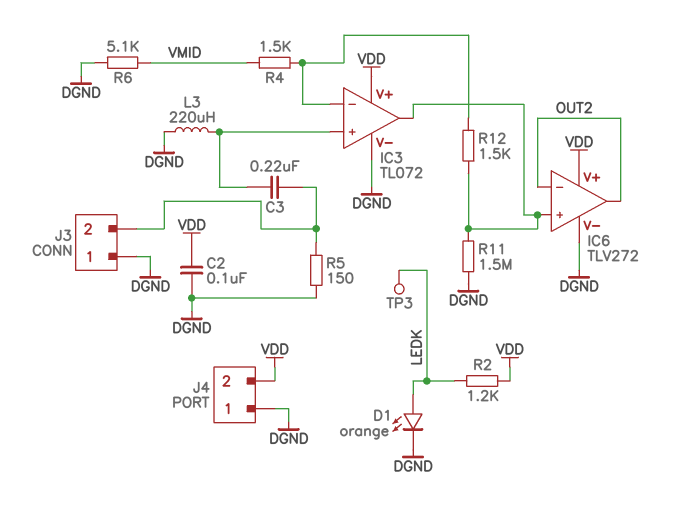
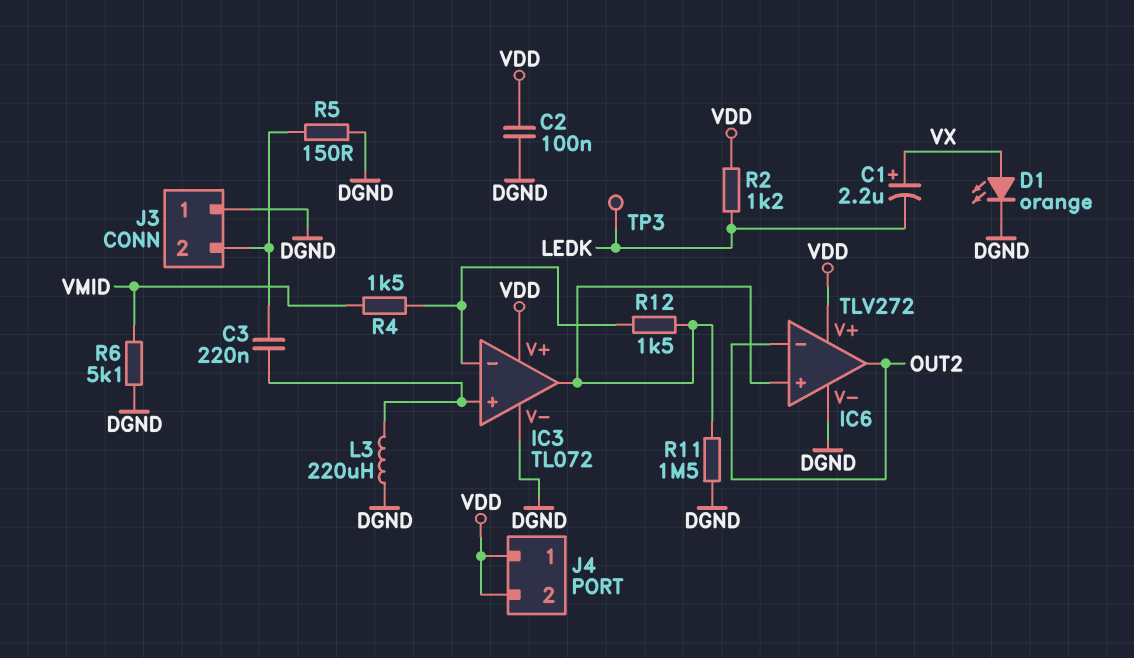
C1: none -> 2.2uF (plus VX, minus LEDK)
D1: LED orange (A LEDK, K DGND) -> LED orange (A VX, K DGND)
J4 pin 1: DGND -> VDD

